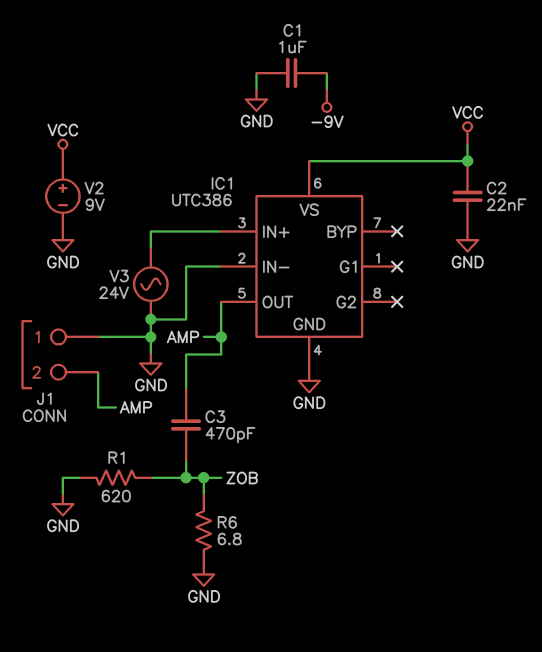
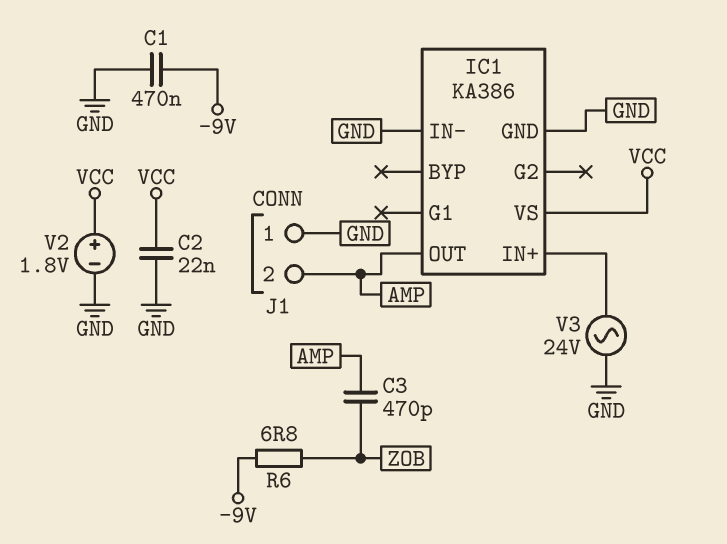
C1: 1uF (-9V, GND) -> 470nF (-9V, GND)
IC1: UTC386 -> KA386
R1: 620 (GND, ZOB) -> none
R6: 6.8 (GND, ZOB) -> 6.8 (-9V, ZOB)
V2: 9V (plus VCC, minus GND) -> 1.8V (plus VCC, minus GND)

